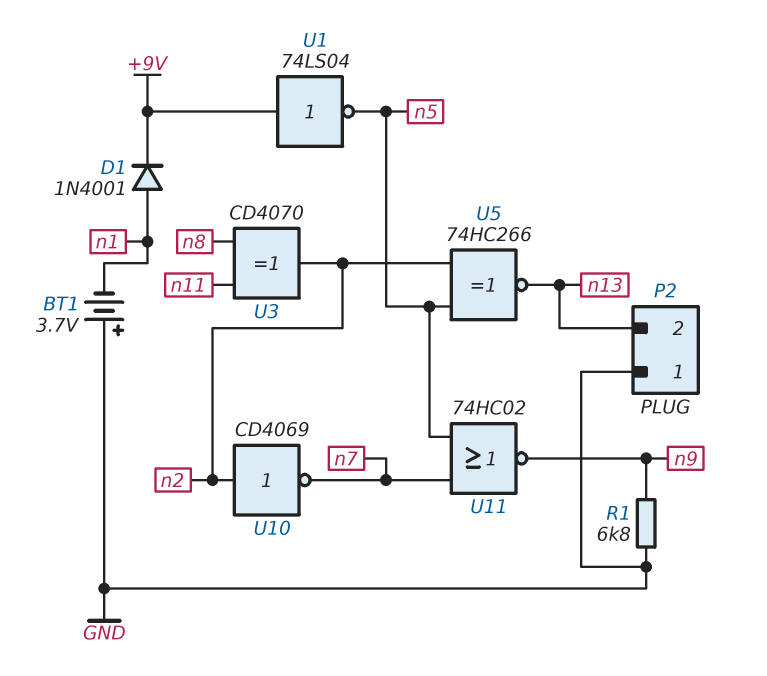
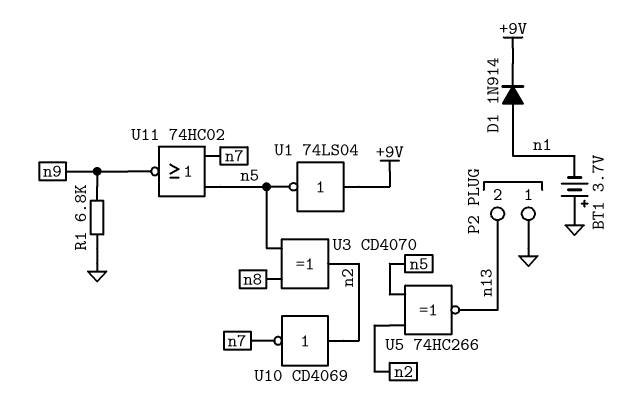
D1: diode 1N4001 (A n1, K +9V) -> diode 1N914 (A n1, K +9V)
U3: XOR CD4070 (in n8, in n11, out n2) -> XOR CD4070 (in n5, in n8, out n2)

